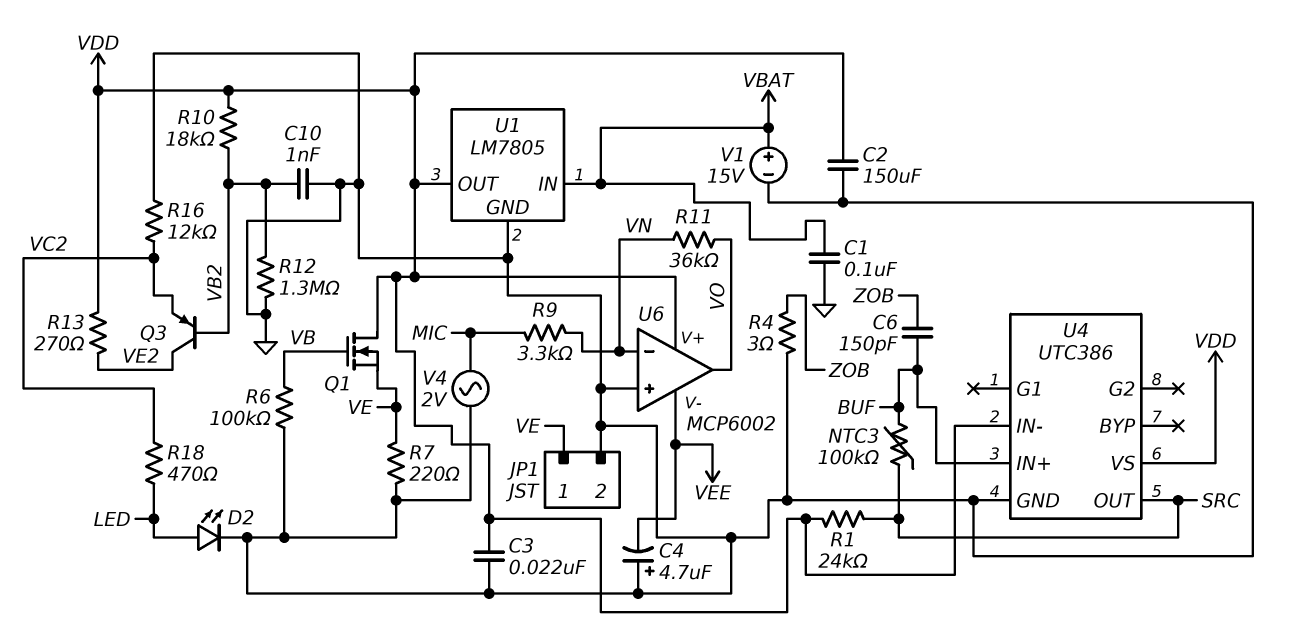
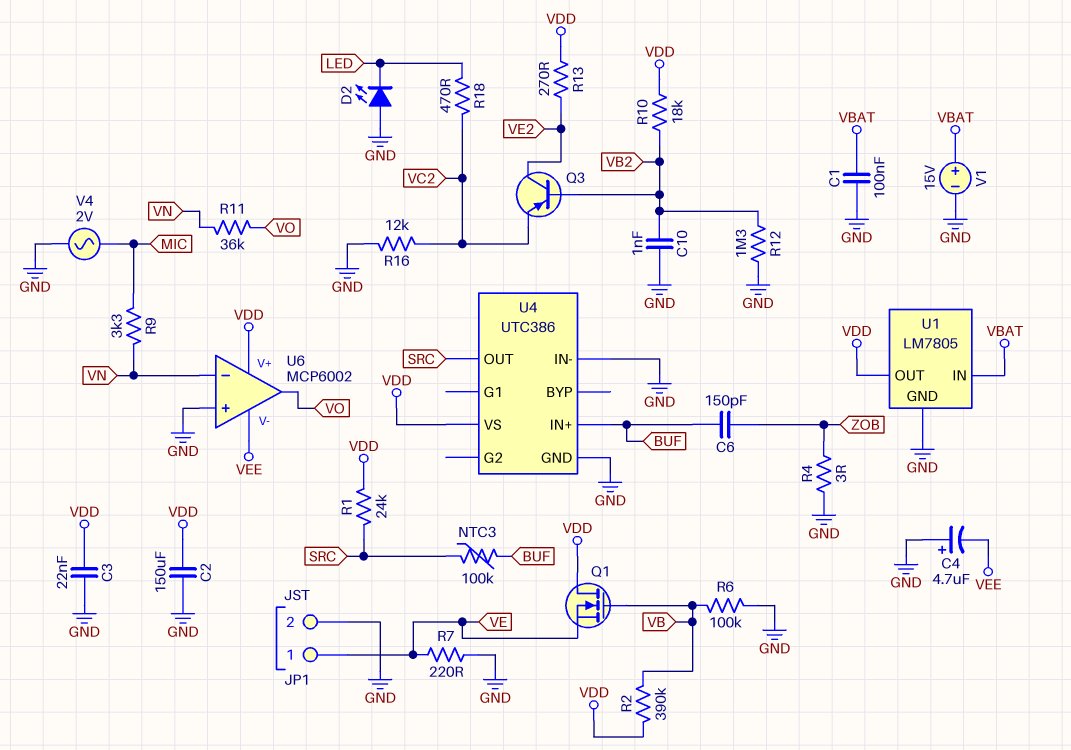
D2: LED (A LED, K GND) -> LED (A GND, K LED)
R2: none -> 390k (VB, VDD)
U4 pin IN-: VDD -> GND

